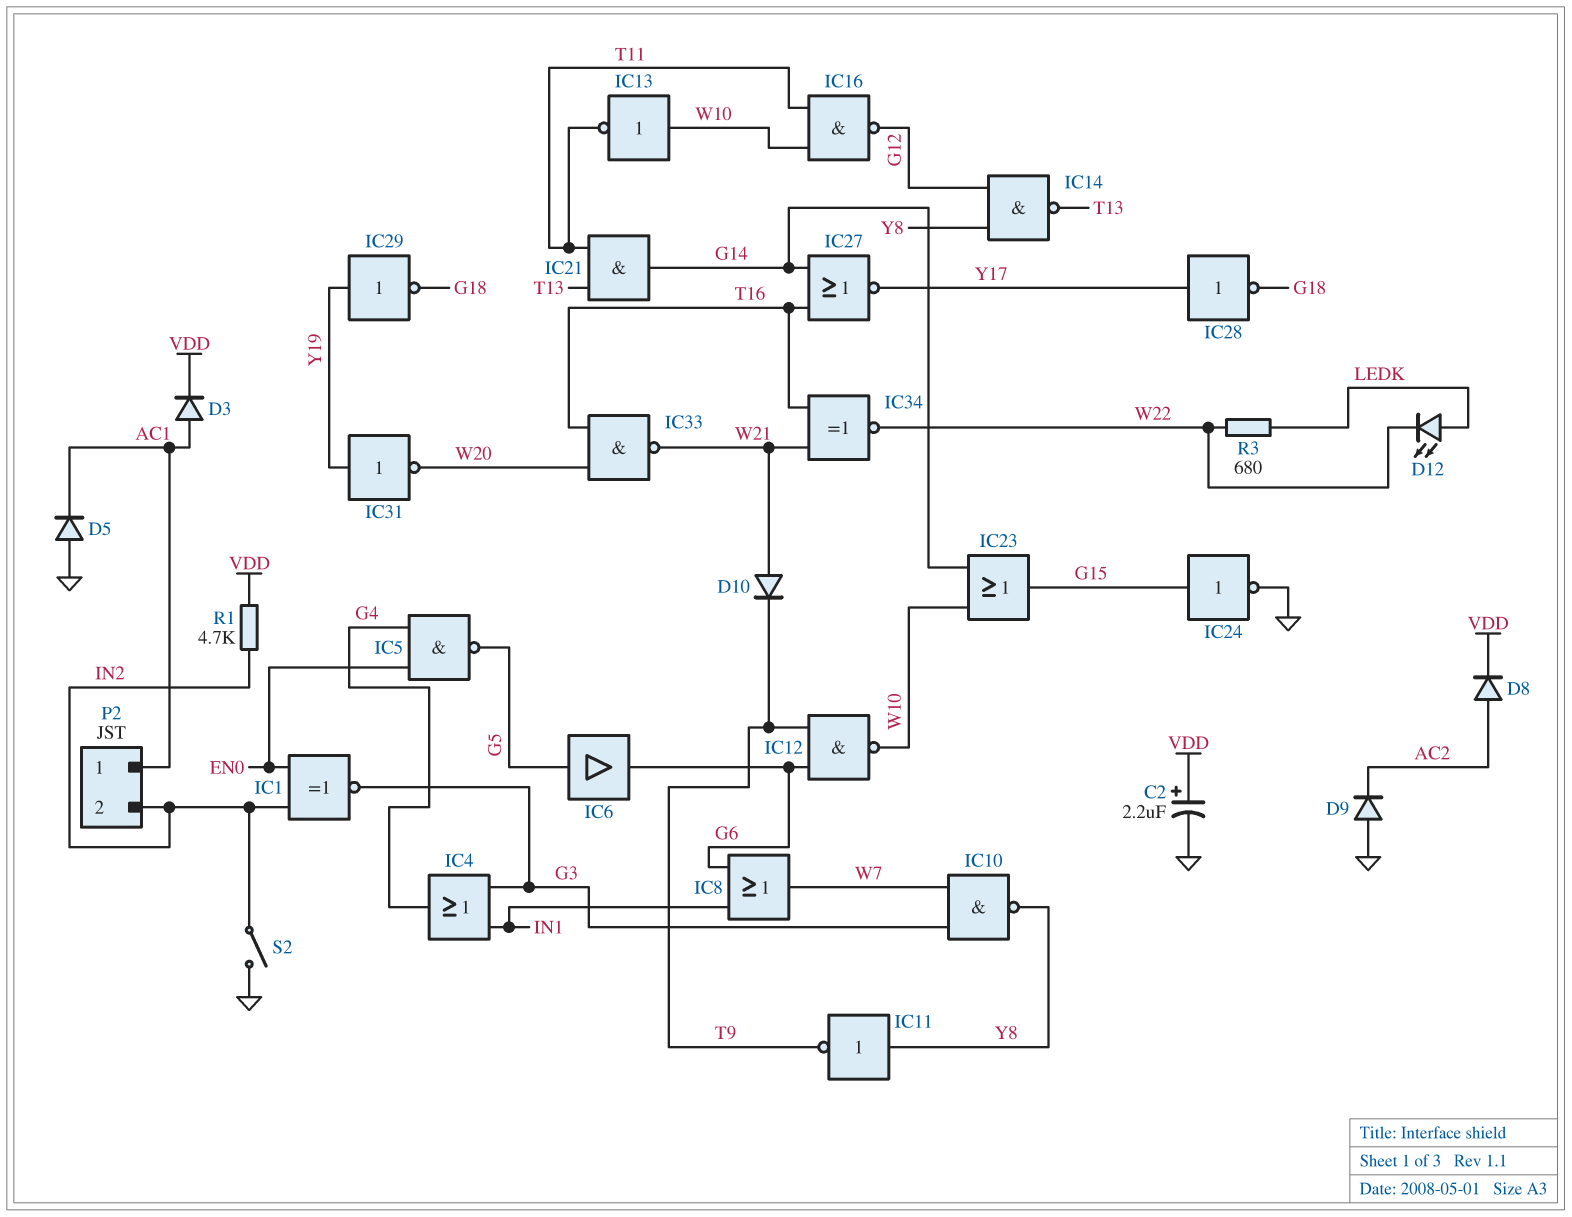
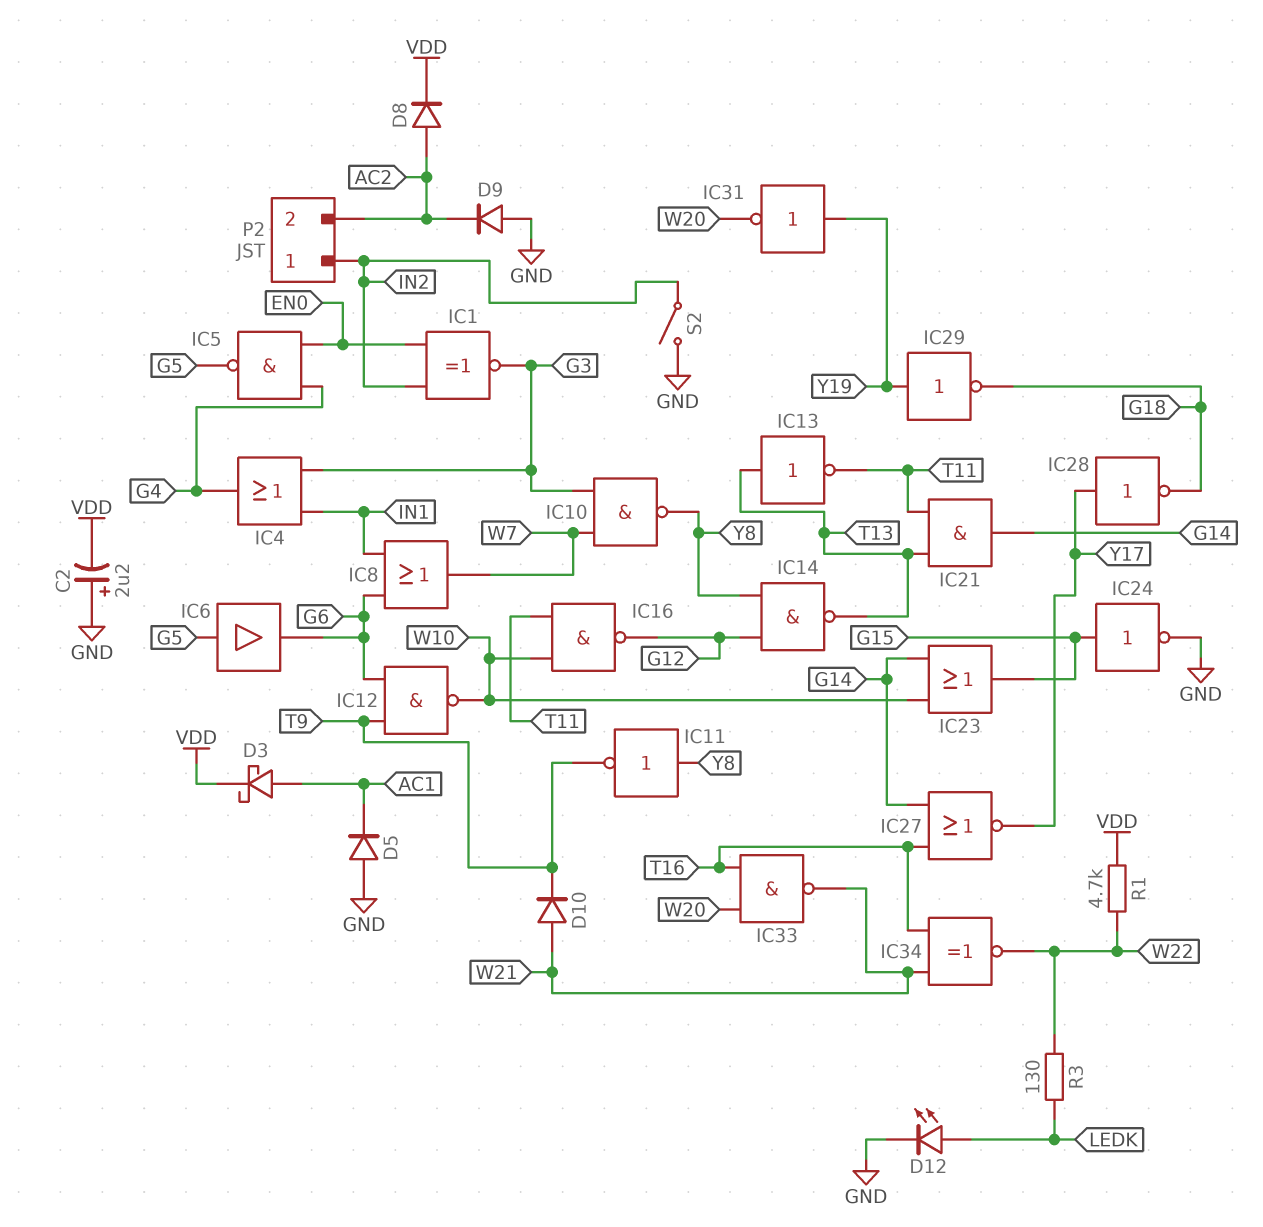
C2: 2.2uF (plus VDD, minus GND) -> 2.2uF (plus GND, minus VDD)
D3: diode (A AC1, K VDD) -> schottky (A AC1, K VDD)
D12: LED (A LEDK, K W22) -> LED (A LEDK, K GND)
IC13: NOT (in W10, out T11) -> NOT (in T13, out T11)
P2 pin 1: AC1 -> IN2
P2 pin 2: IN2 -> AC2
R1: 4.7k (IN2, VDD) -> 4.7k (VDD, W22)
R3: 680 (LEDK, W22) -> 130 (LEDK, W22)

